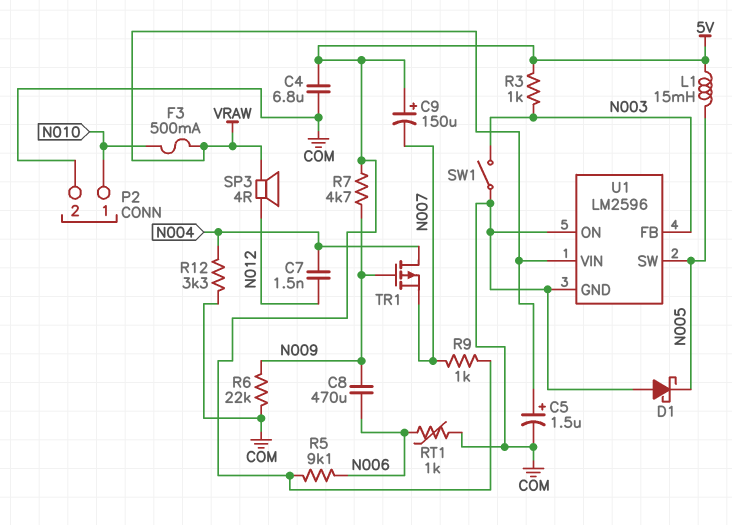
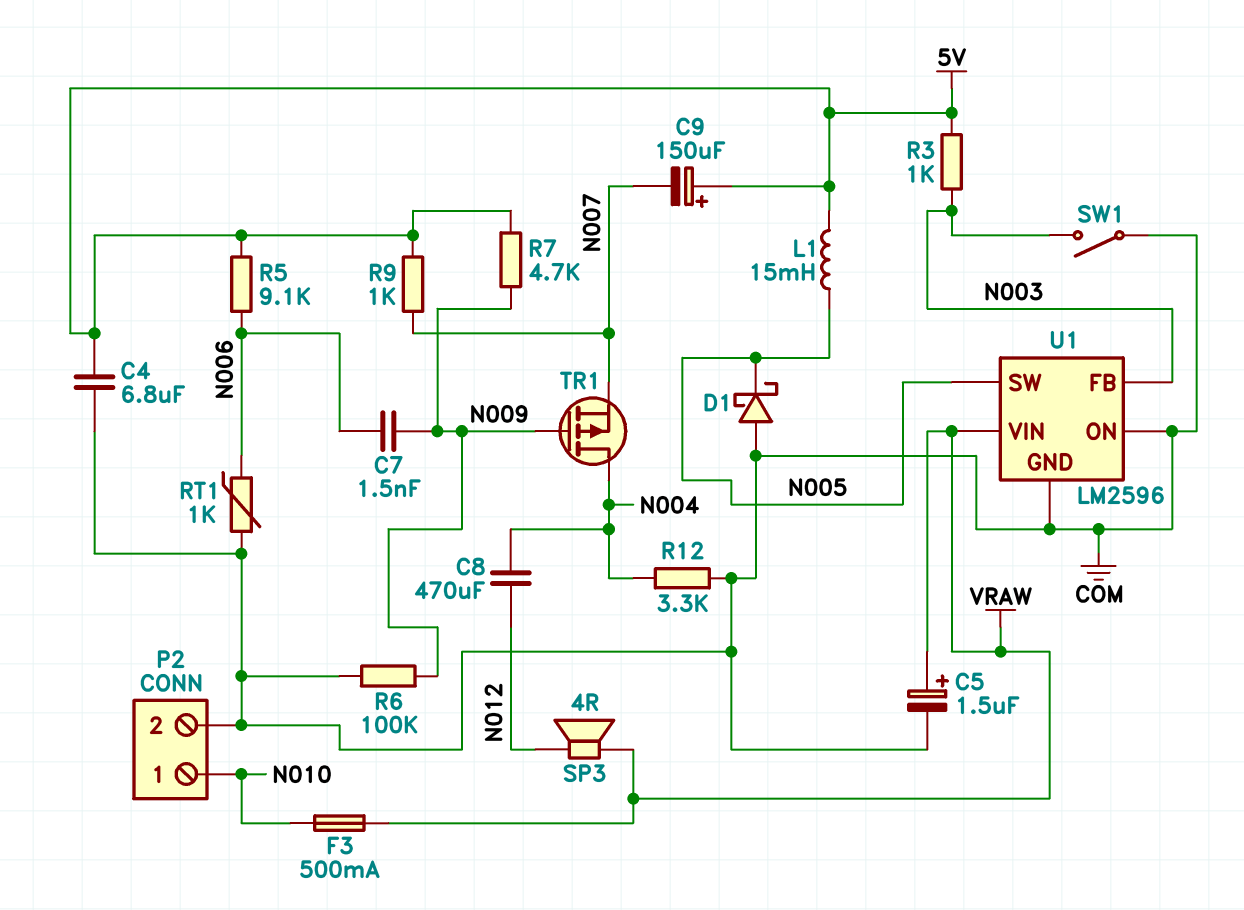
C7: 1.5nF (N004, N012) -> 1.5nF (N006, N009)
C8: 470uF (N006, N009) -> 470uF (N004, N012)
R6: 22k (COM, N009) -> 100k (COM, N009)

